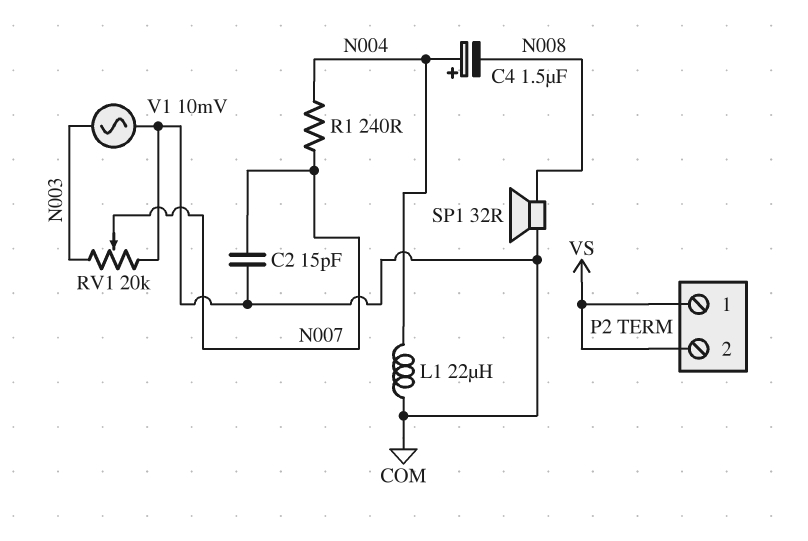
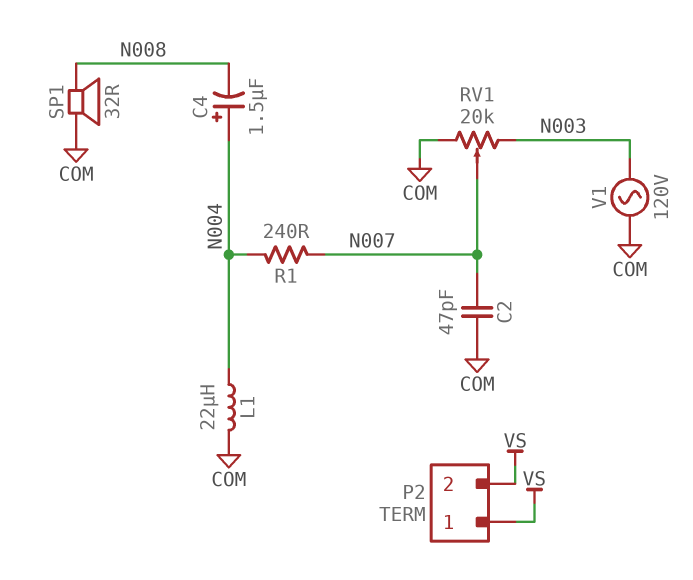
C2: 15pF (COM, N007) -> 47pF (COM, N007)
V1: AC 10mV (COM, N003) -> AC 120V (COM, N003)

